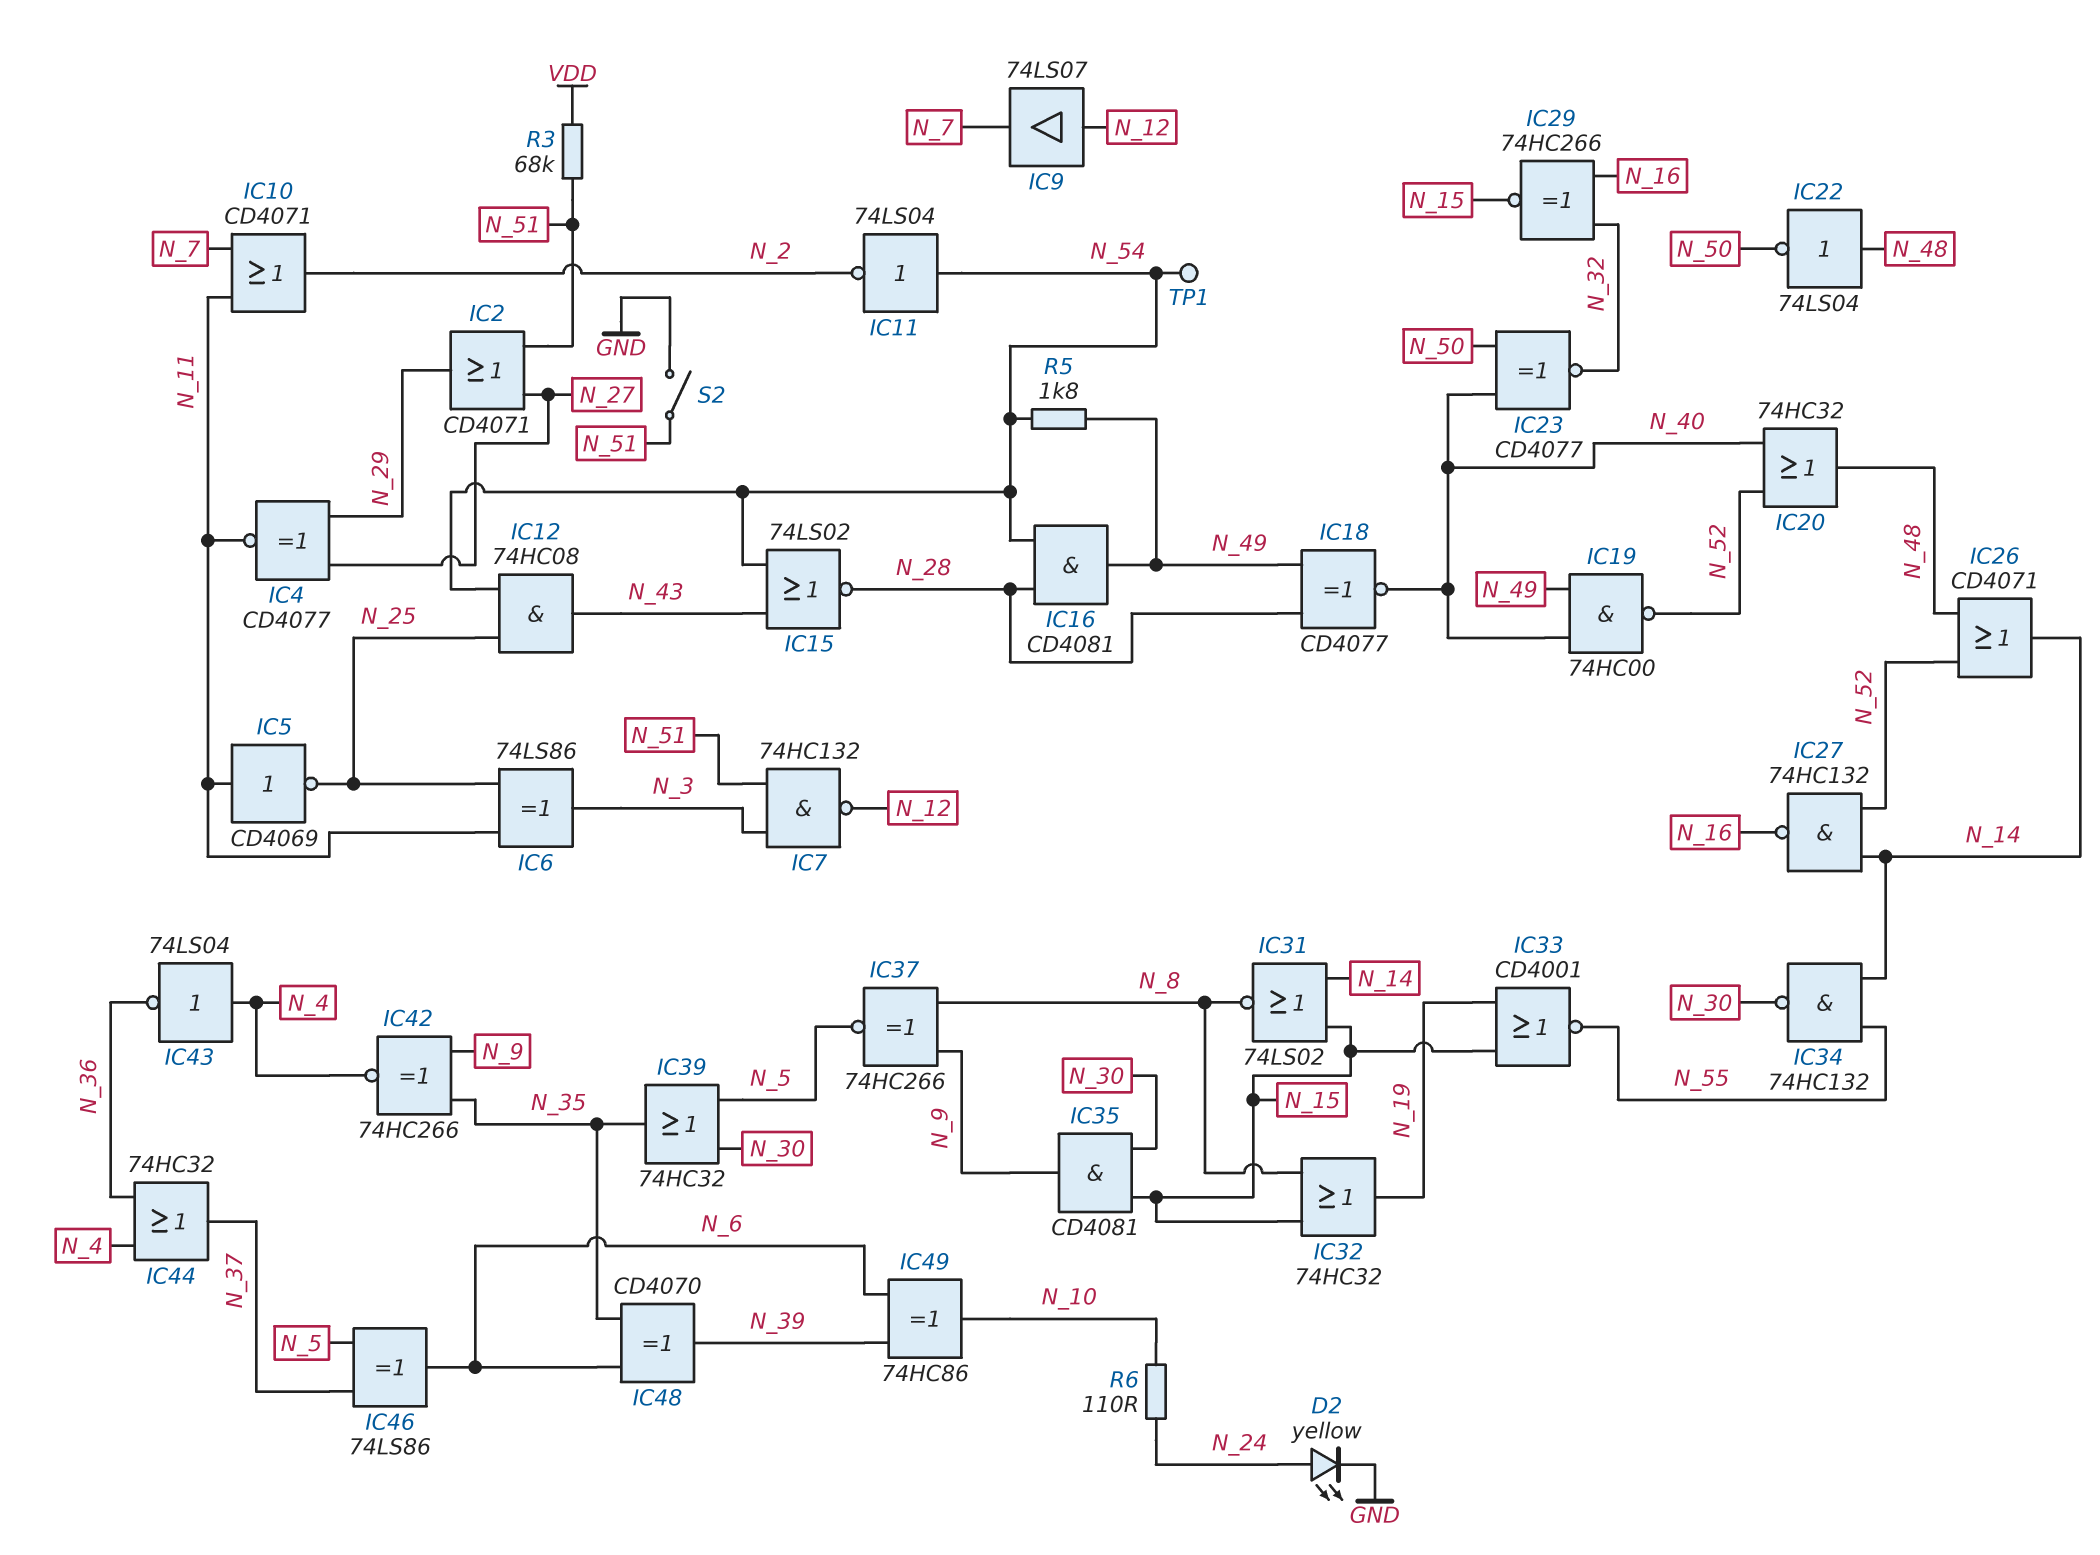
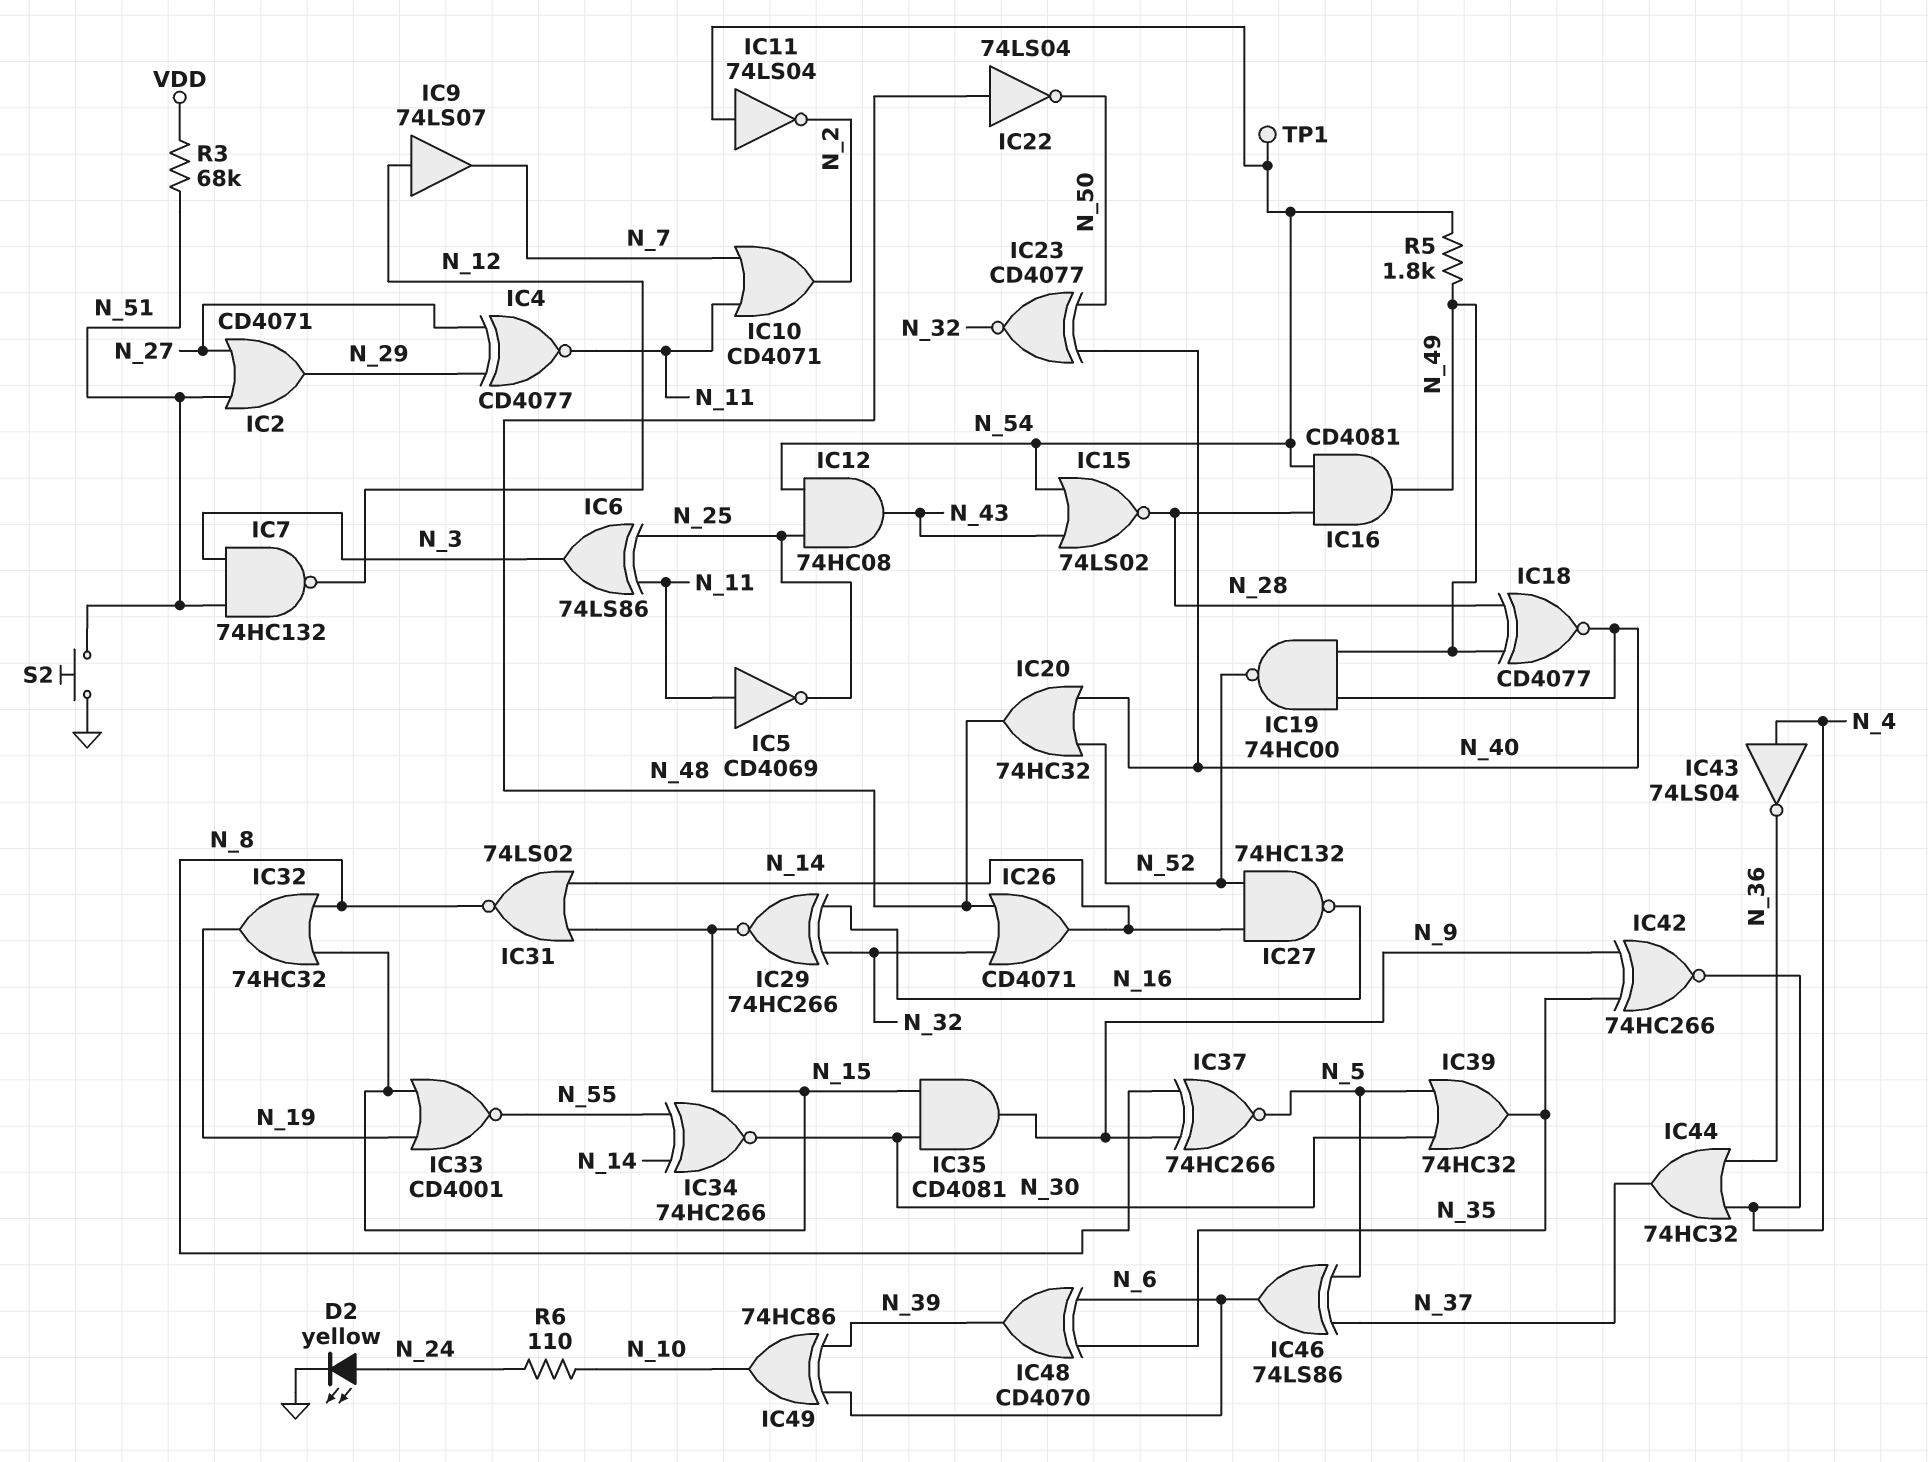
IC26: OR CD4071 (in N_48, in N_52, out N_14) -> OR CD4071 (in N_32, in N_48, out N_14)
IC34: NAND 74HC132 (in N_14, in N_55, out N_30) -> XNOR 74HC266 (in N_14, in N_55, out N_30)
S2: switch (GND, N_51) -> button (GND, N_51)

